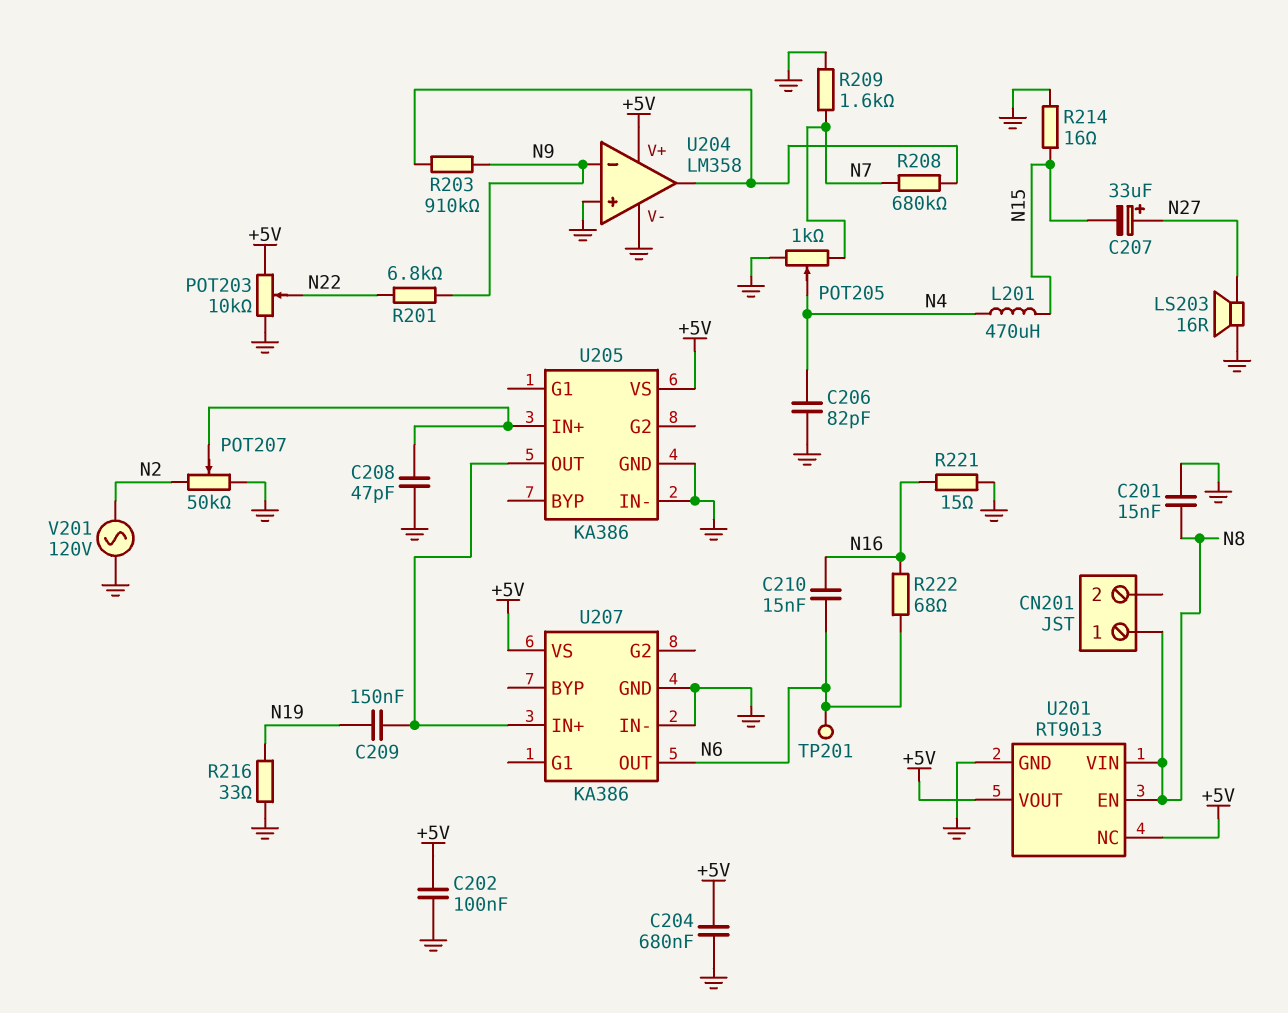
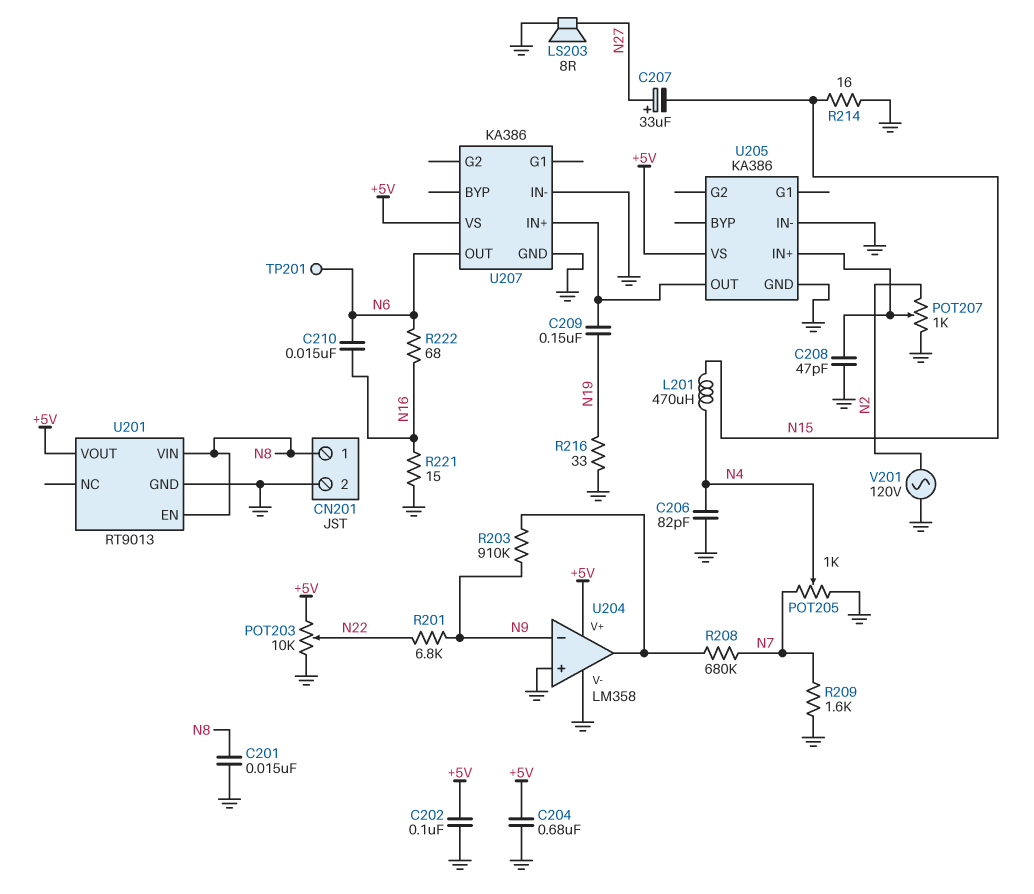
CN201 pin 2: none -> GND
LS203: speaker 16R (GND, N27) -> speaker 8R (GND, N27)
POT207: 50k (GND, N2, wiper U205/IN+) -> 1k (GND, N2, wiper U205/IN+)
U201 pin NC: +5V -> none

